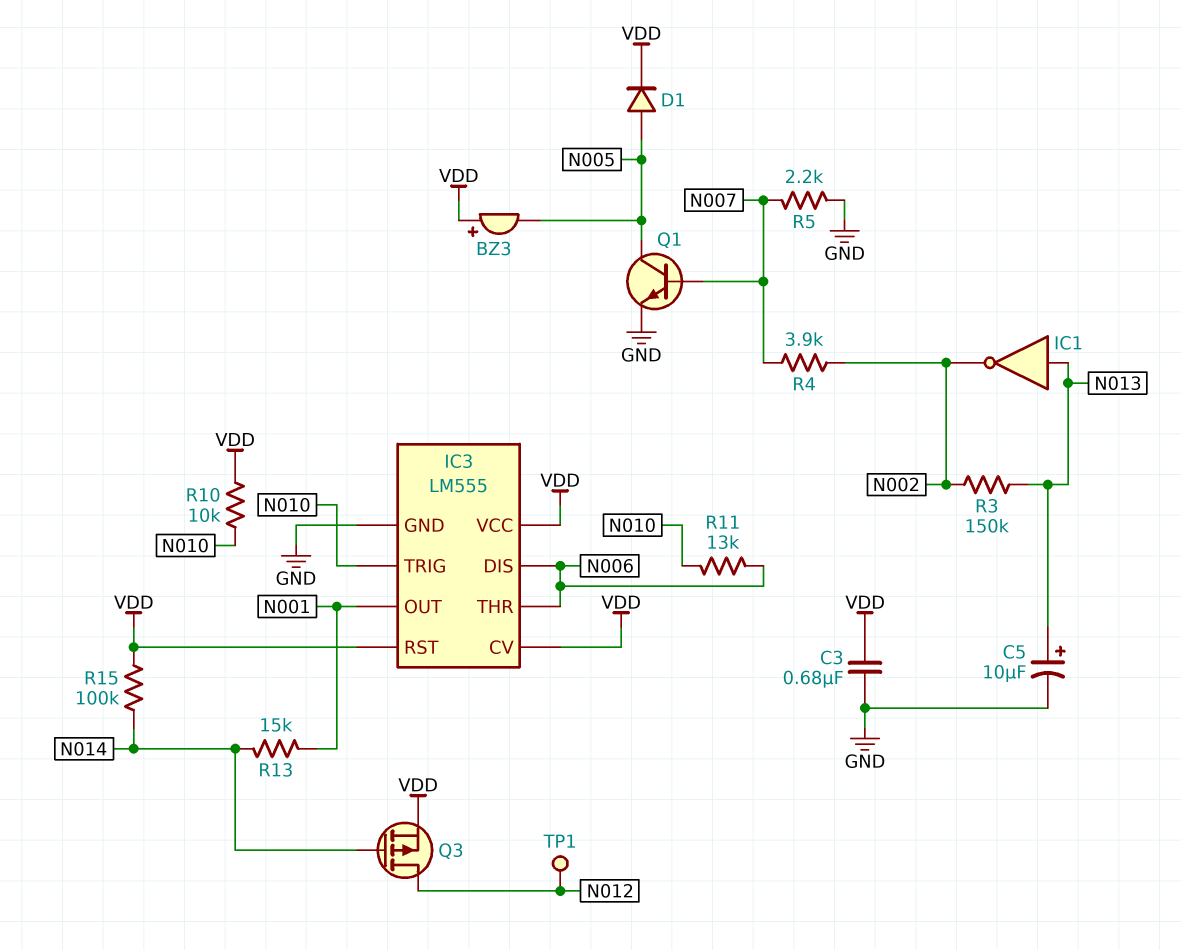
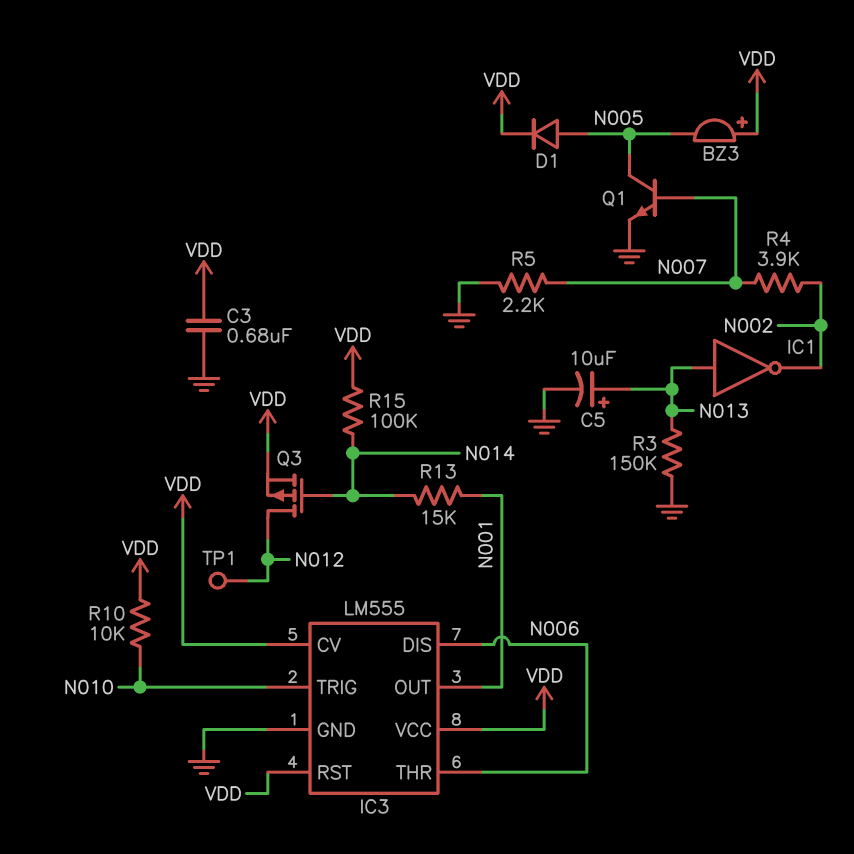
R3: 150k (N002, N013) -> 150k (GND, N013)
R11: 13k (N006, N010) -> none

